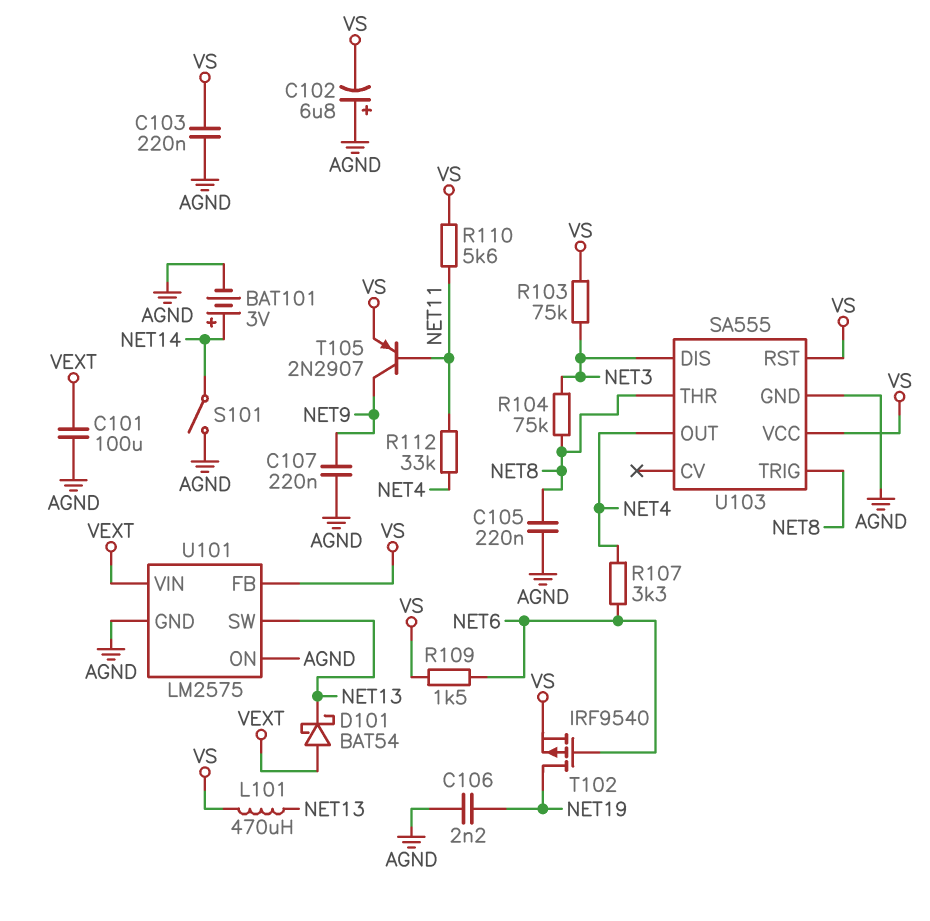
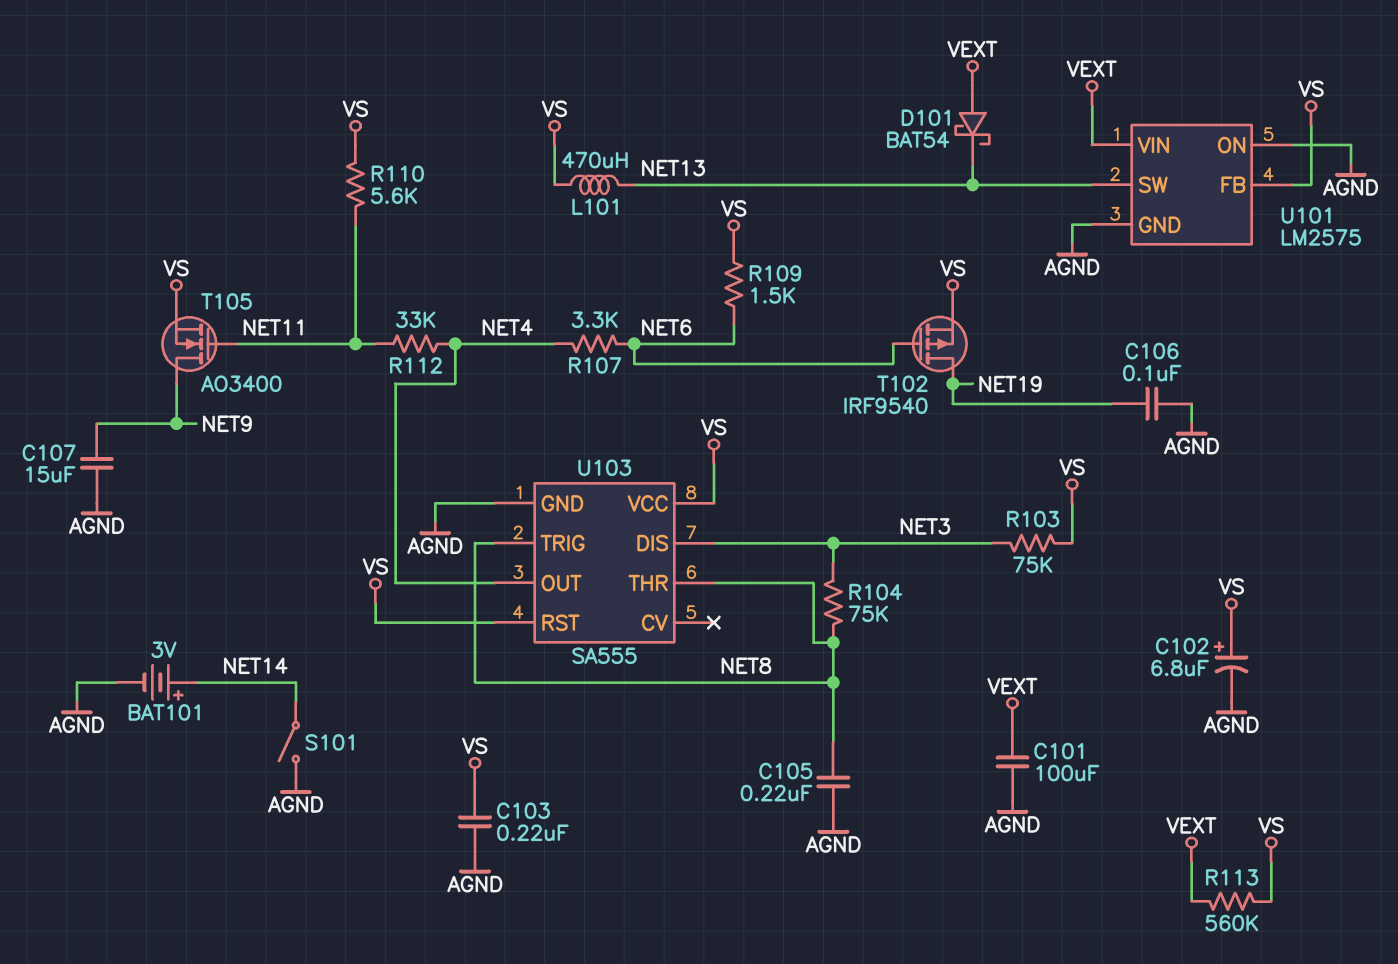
C102: 6.8uF (plus AGND, minus VS) -> 6.8uF (plus VS, minus AGND)
C106: 2.2nF (AGND, NET19) -> 100nF (AGND, NET19)
C107: 220nF (AGND, NET9) -> 15uF (AGND, NET9)
R113: none -> 560k (VEXT, VS)
T105: PNP 2N2907 (B NET11, C NET9, E VS) -> NMOS AO3400 (G NET11, D NET9, S VS)

